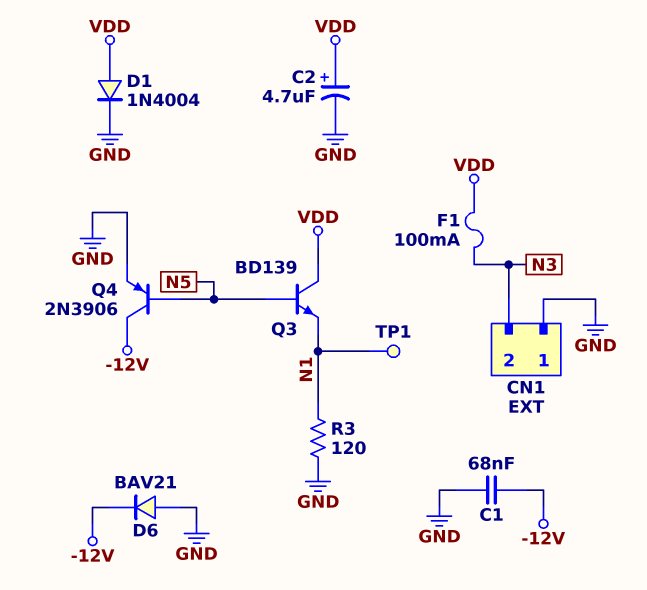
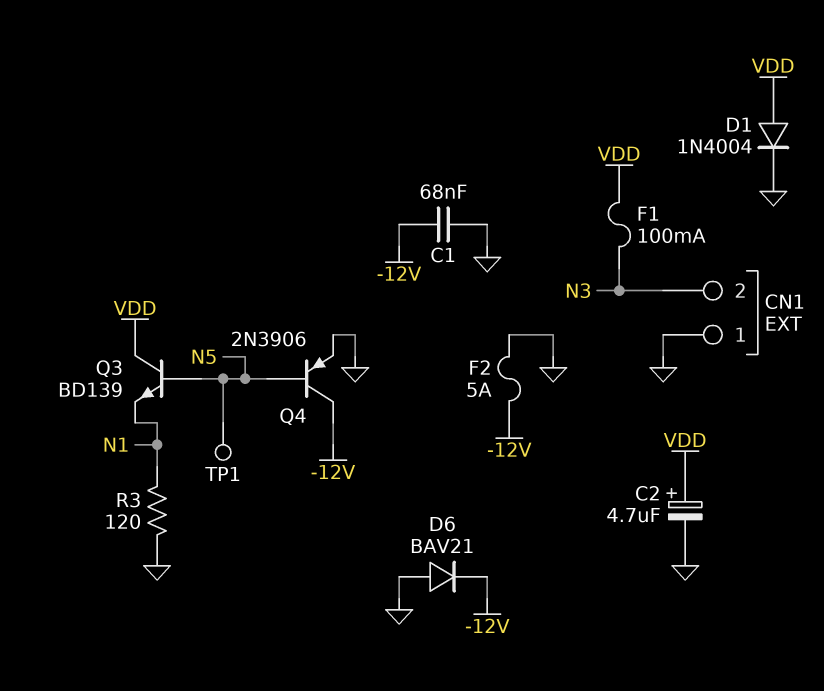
F2: none -> 5A (-12V, GND)
TP1: test point (N1) -> test point (N5)

